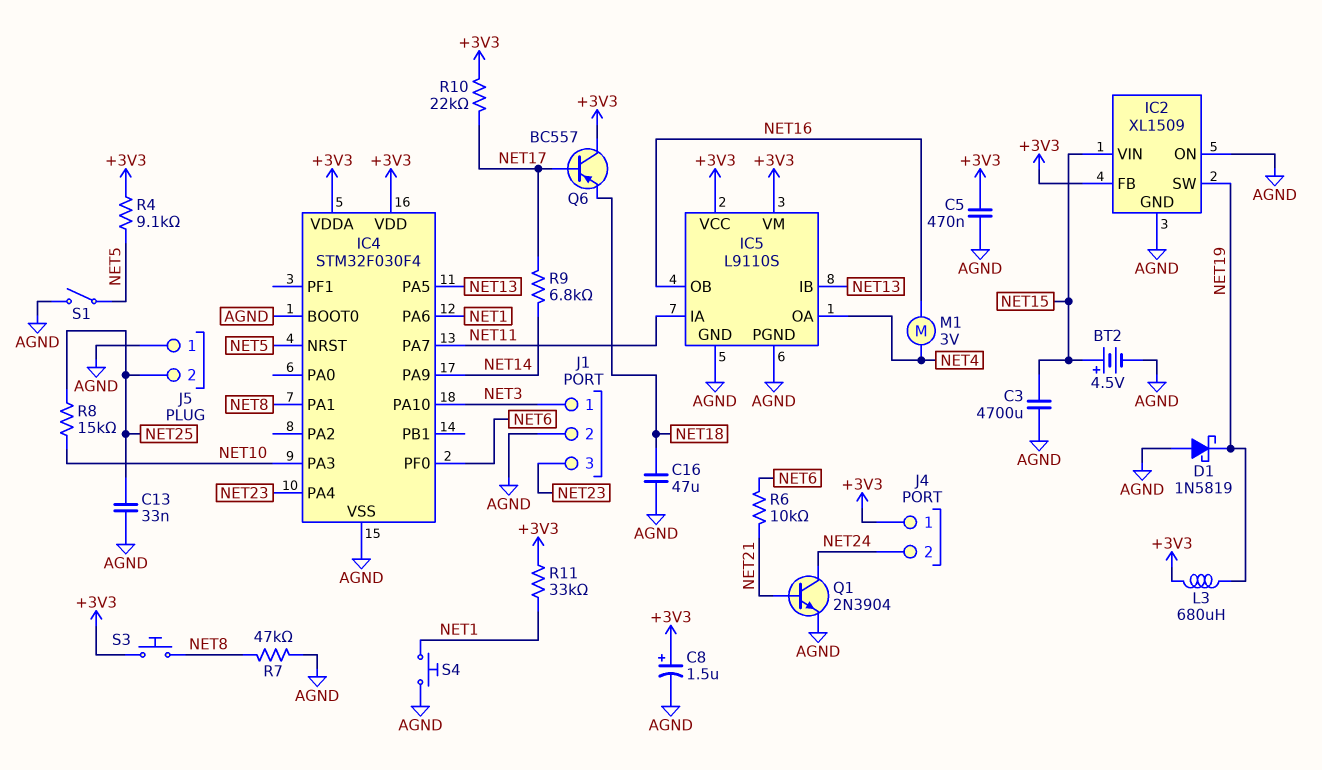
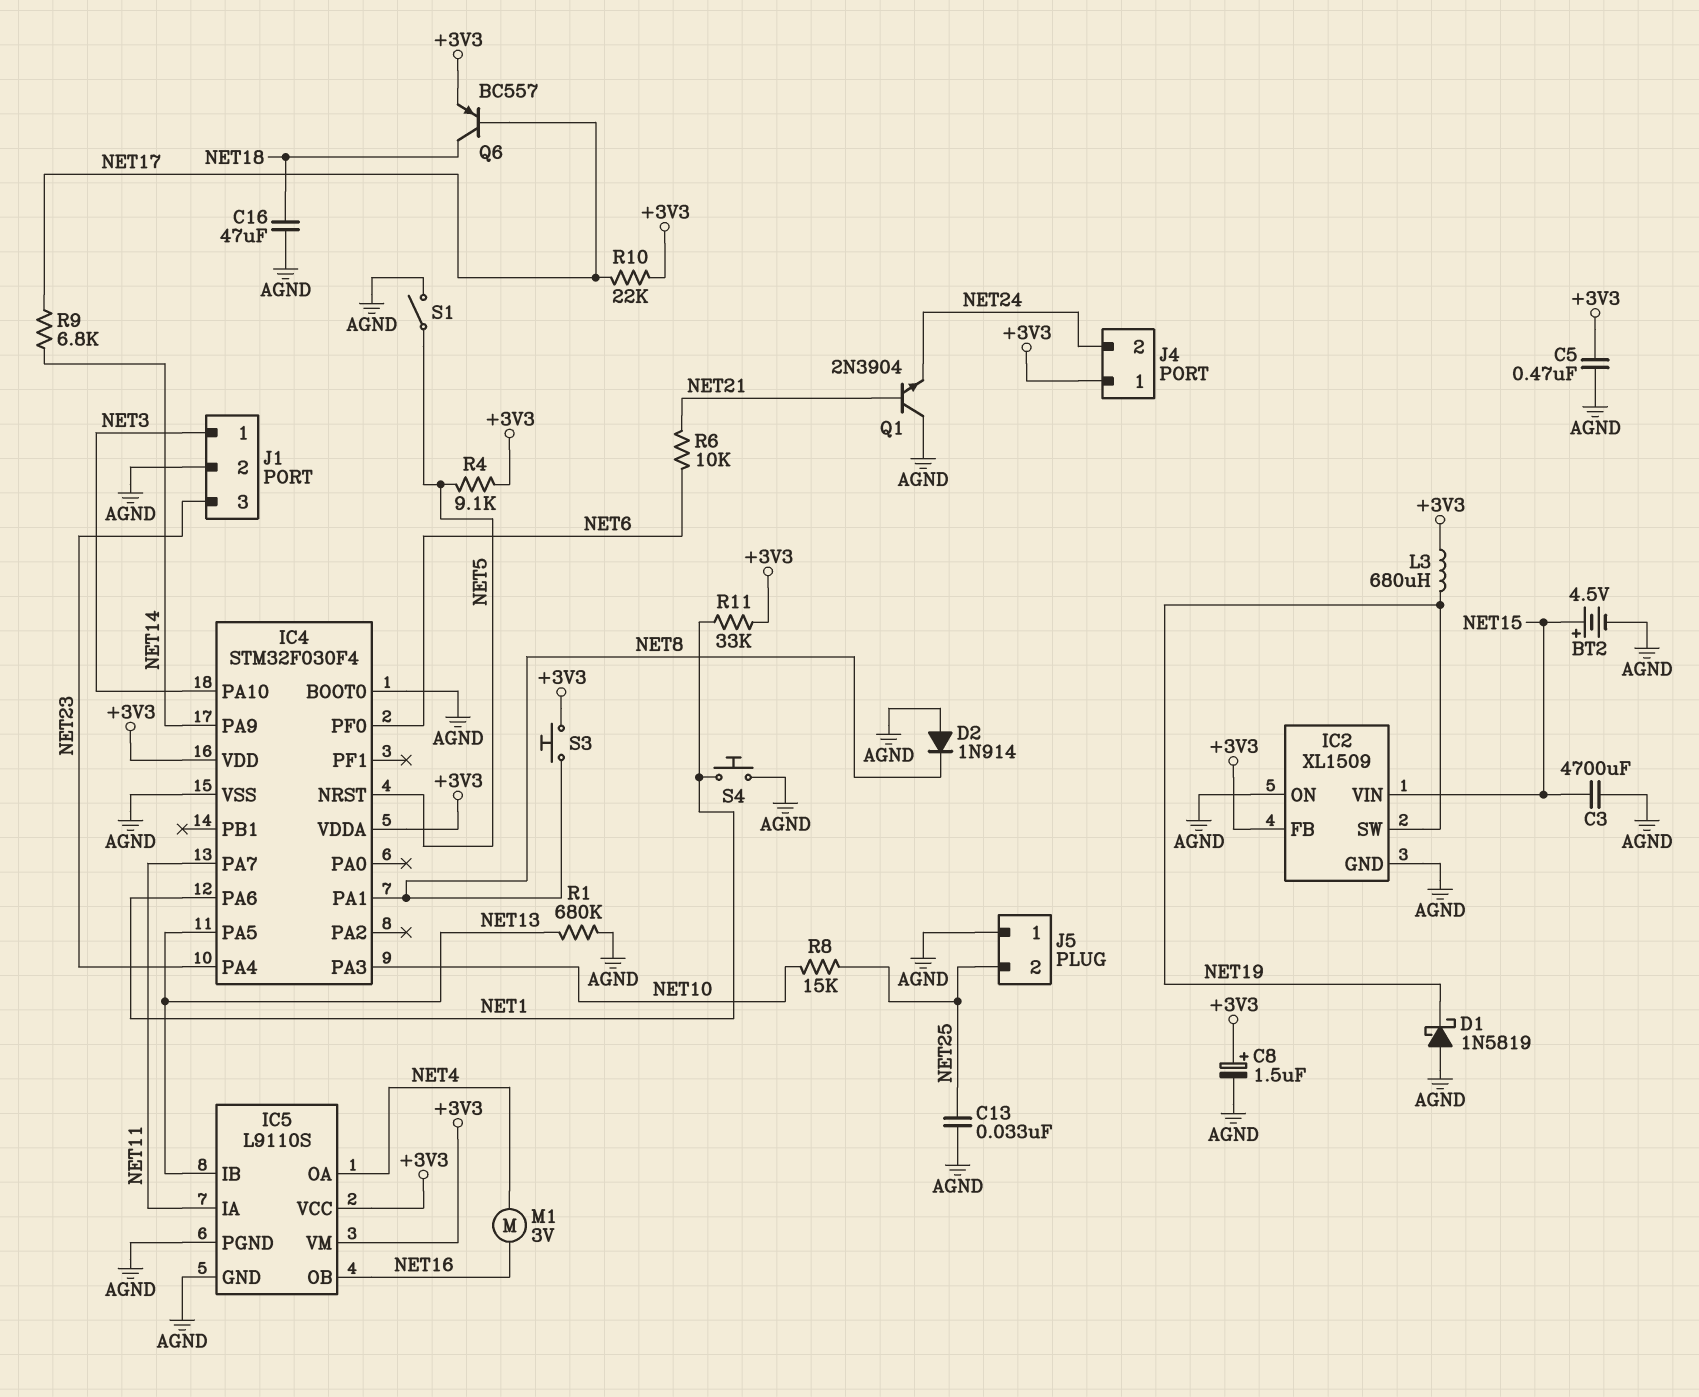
D2: none -> diode 1N914 (A AGND, K NET8)
Q1: NPN 2N3904 (B NET21, C NET24, E AGND) -> NPN 2N3904 (B NET21, C AGND, E NET24)
Q6: PNP BC557 (B NET17, C +3V3, E NET18) -> PNP BC557 (B NET17, C NET18, E +3V3)
R1: none -> 680k (AGND, NET13)
R7: 47k (AGND, NET8) -> none

